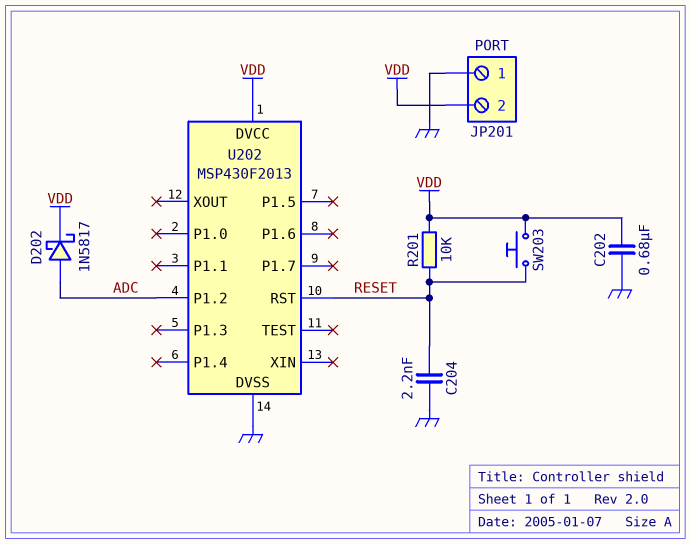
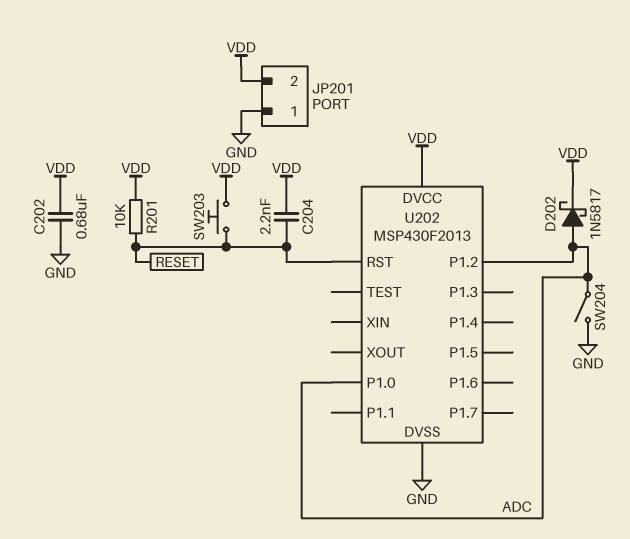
C204: 2.2nF (GND, RESET) -> 2.2nF (RESET, VDD)
SW204: none -> switch (ADC, GND)
U202 pin P1.0: none -> ADC

